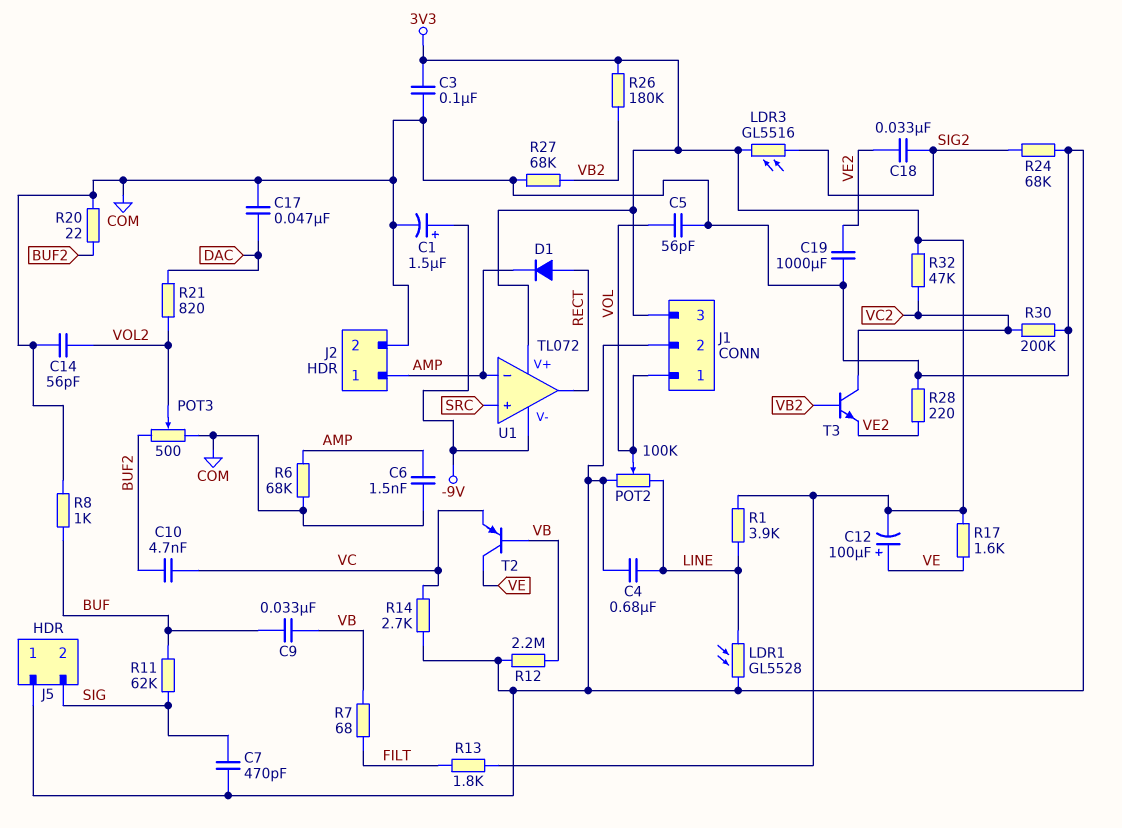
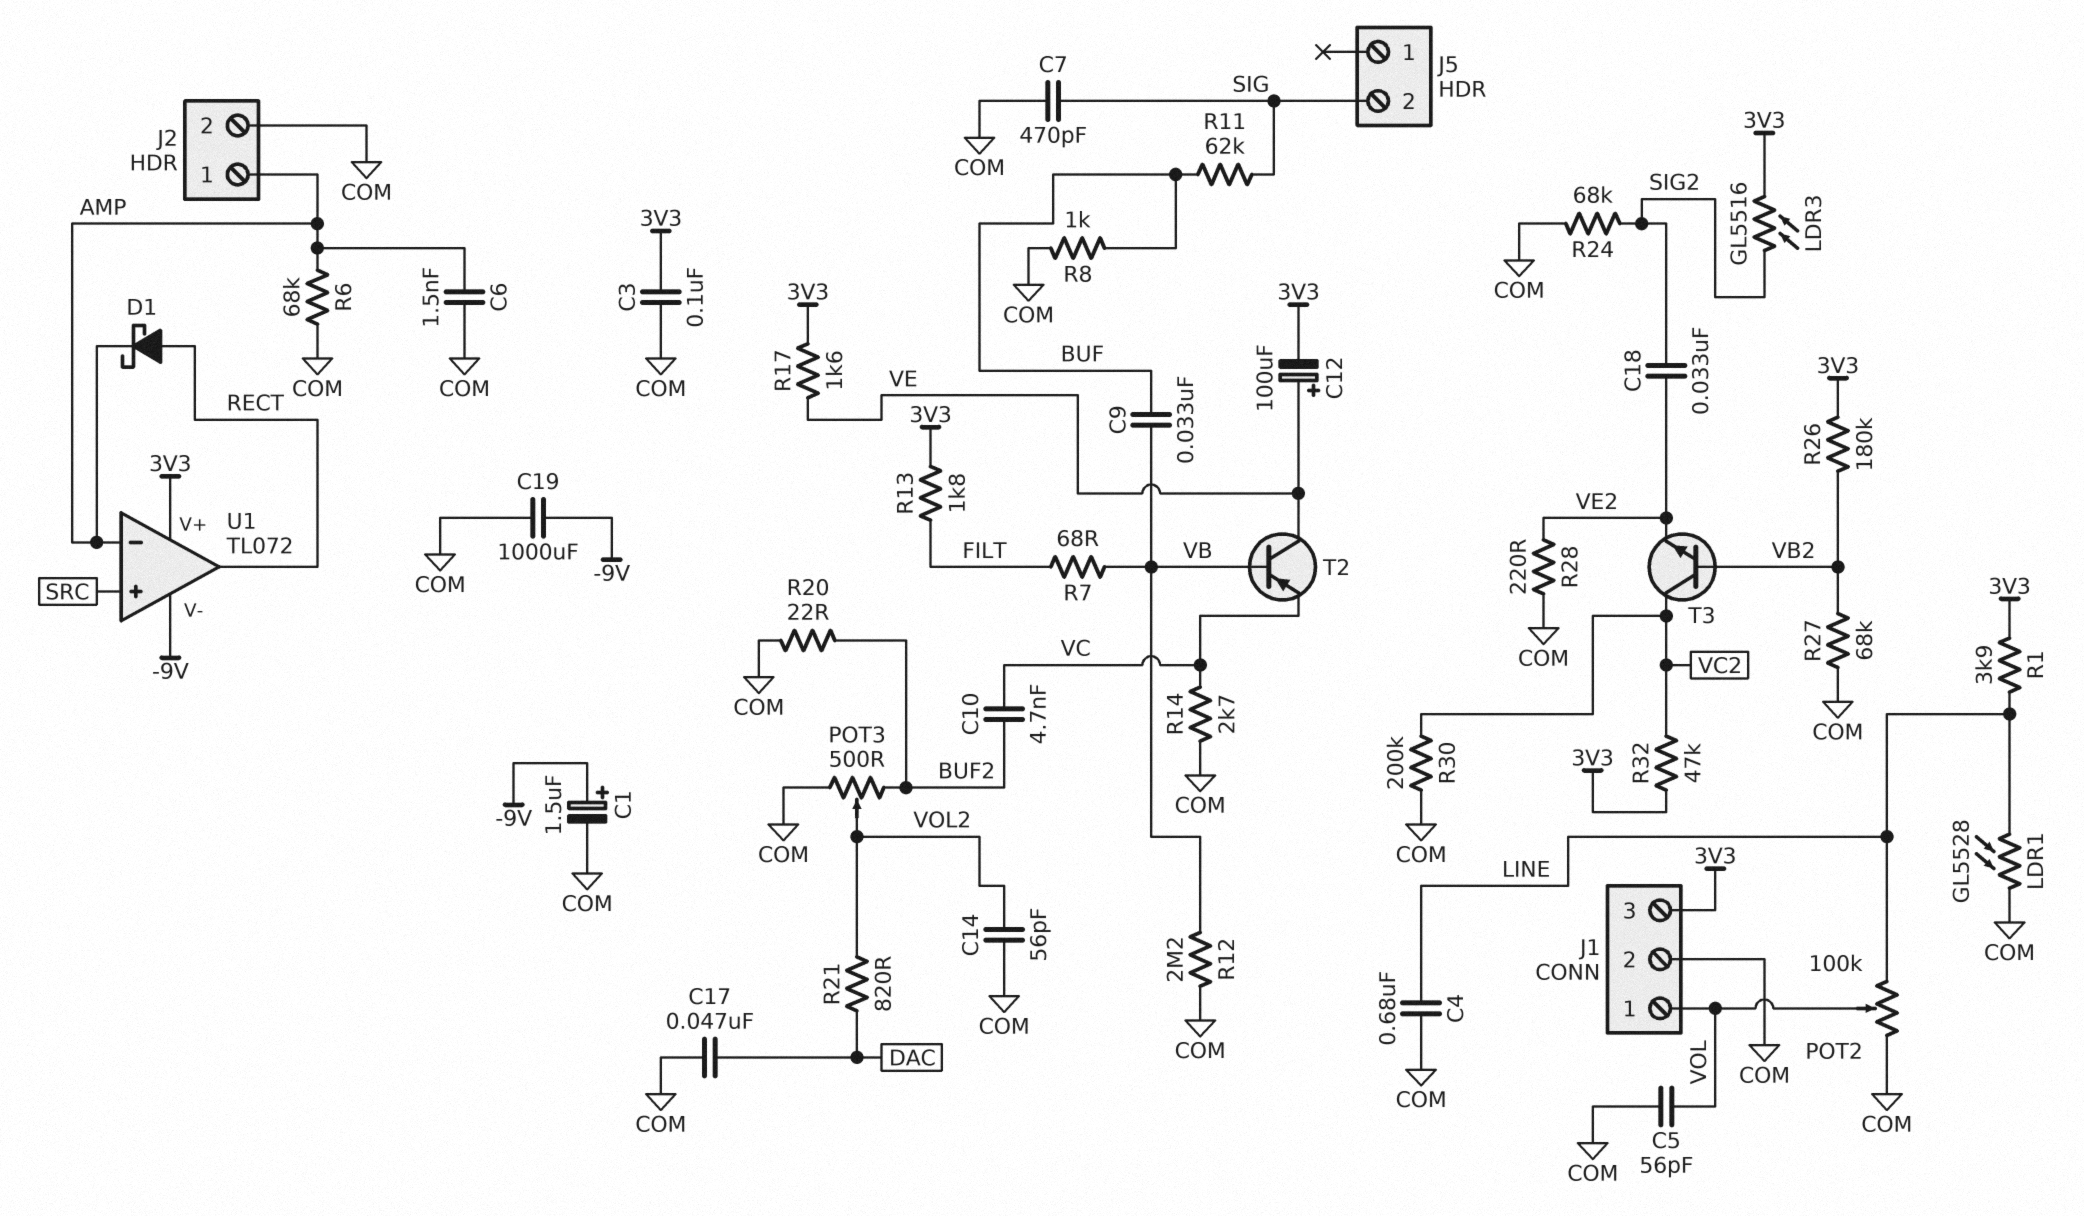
C19: 1000uF (COM, VE2) -> 1000uF (-9V, COM)
D1: diode (A RECT, K AMP) -> schottky (A RECT, K AMP)
J5 pin 1: COM -> none

